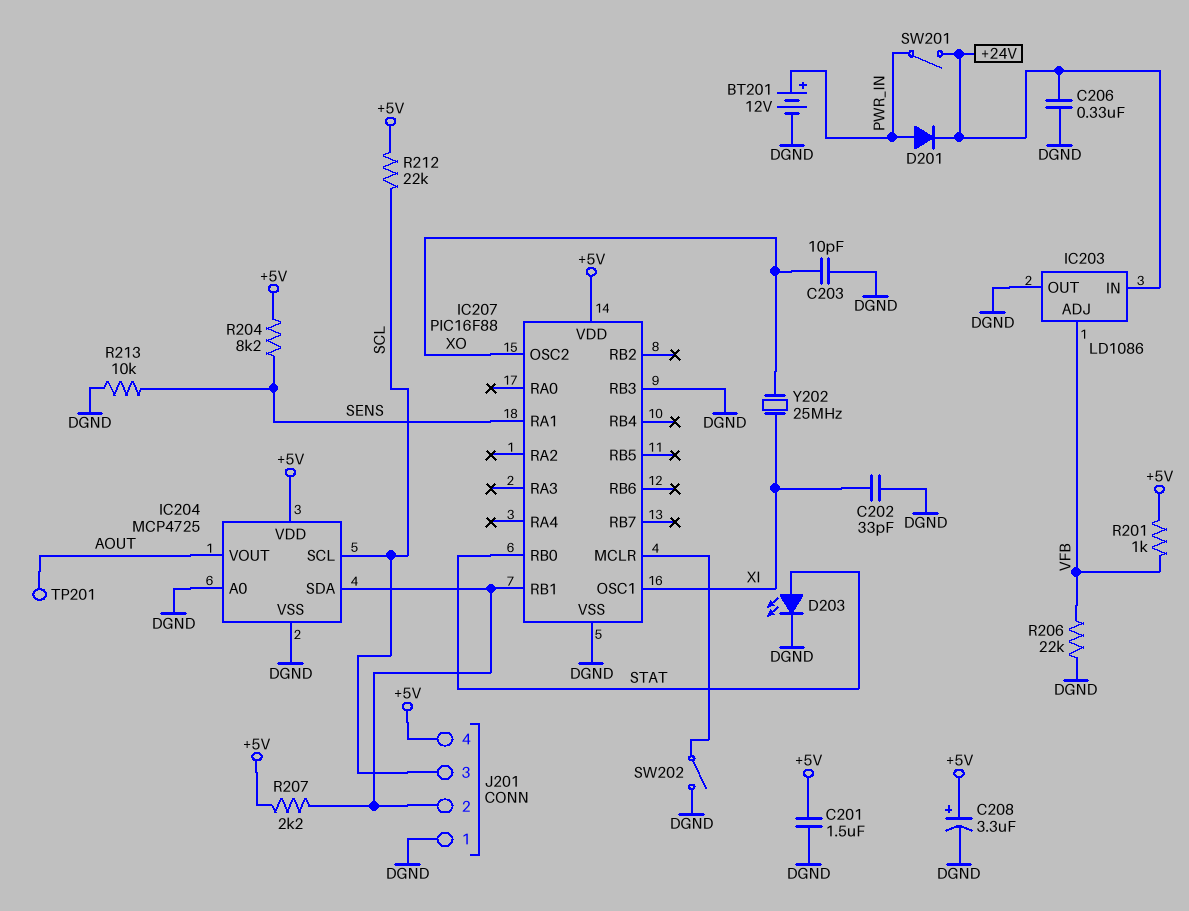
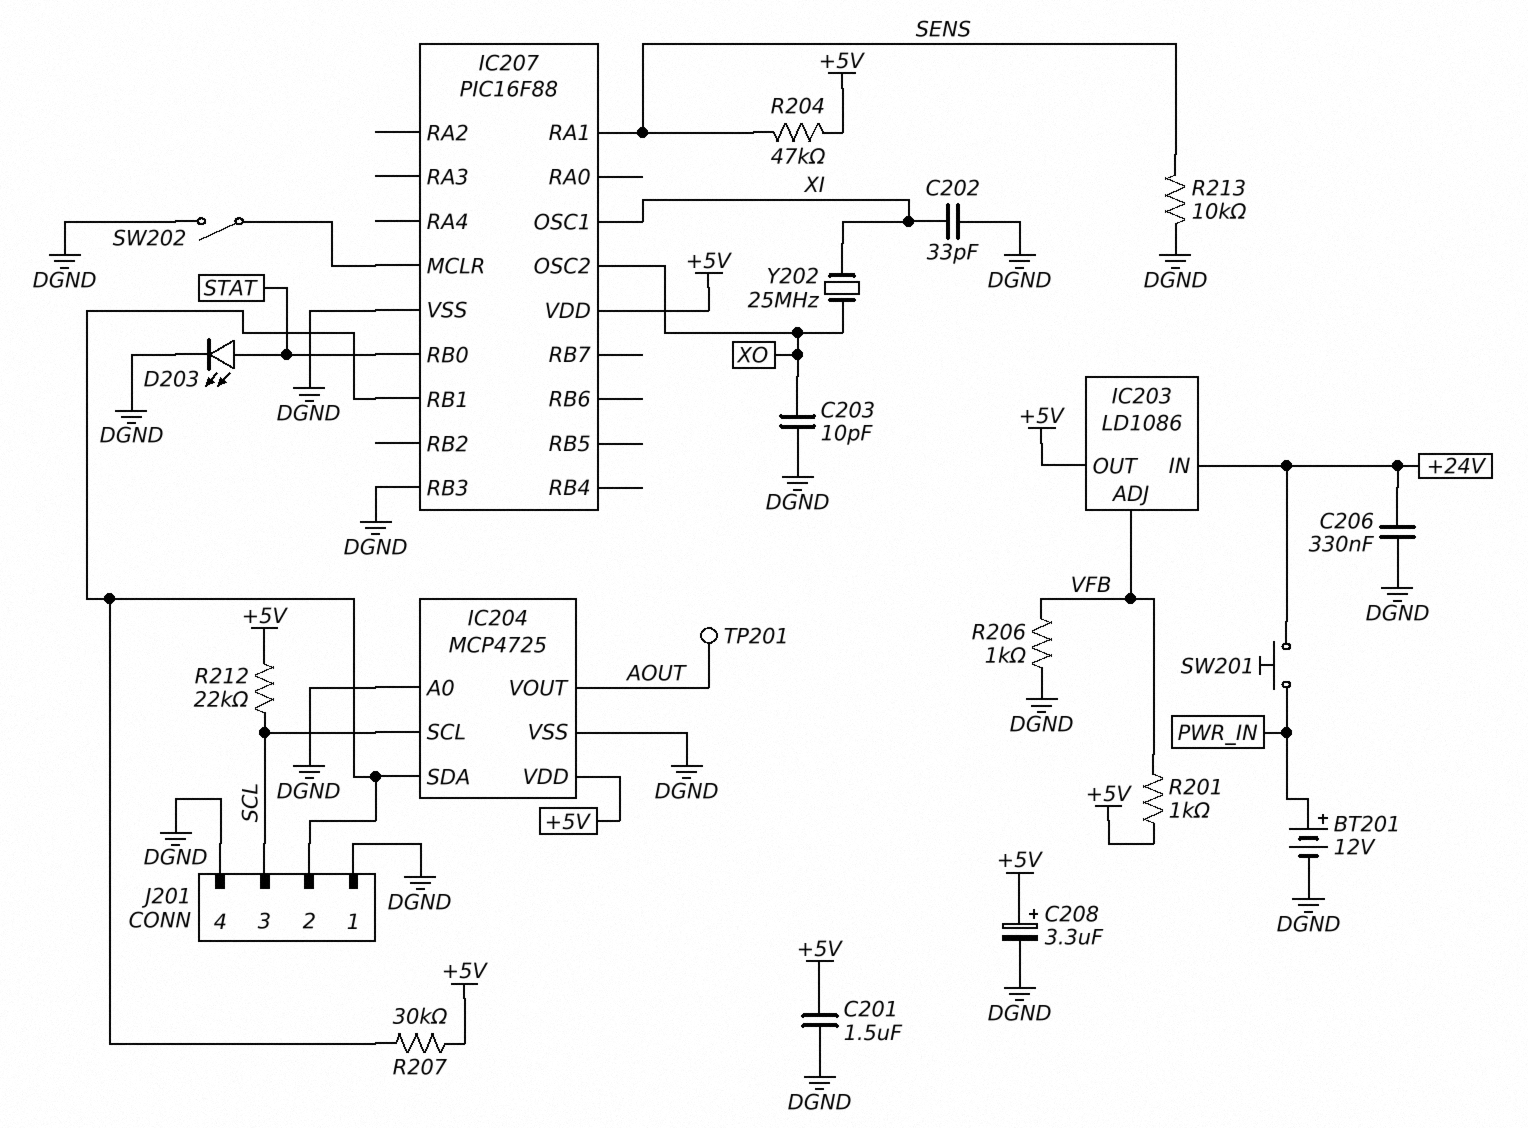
D201: diode (A PWR_IN, K +24V) -> none
IC203 pin OUT: DGND -> +5V
J201 pin 4: +5V -> DGND
R204: 8.2k (+5V, SENS) -> 47k (+5V, SENS)
R206: 22k (DGND, VFB) -> 1k (DGND, VFB)
R207: 2.2k (+5V, IC204/SDA) -> 30k (+5V, IC204/SDA)
SW201: switch (+24V, PWR_IN) -> button (+24V, PWR_IN)

